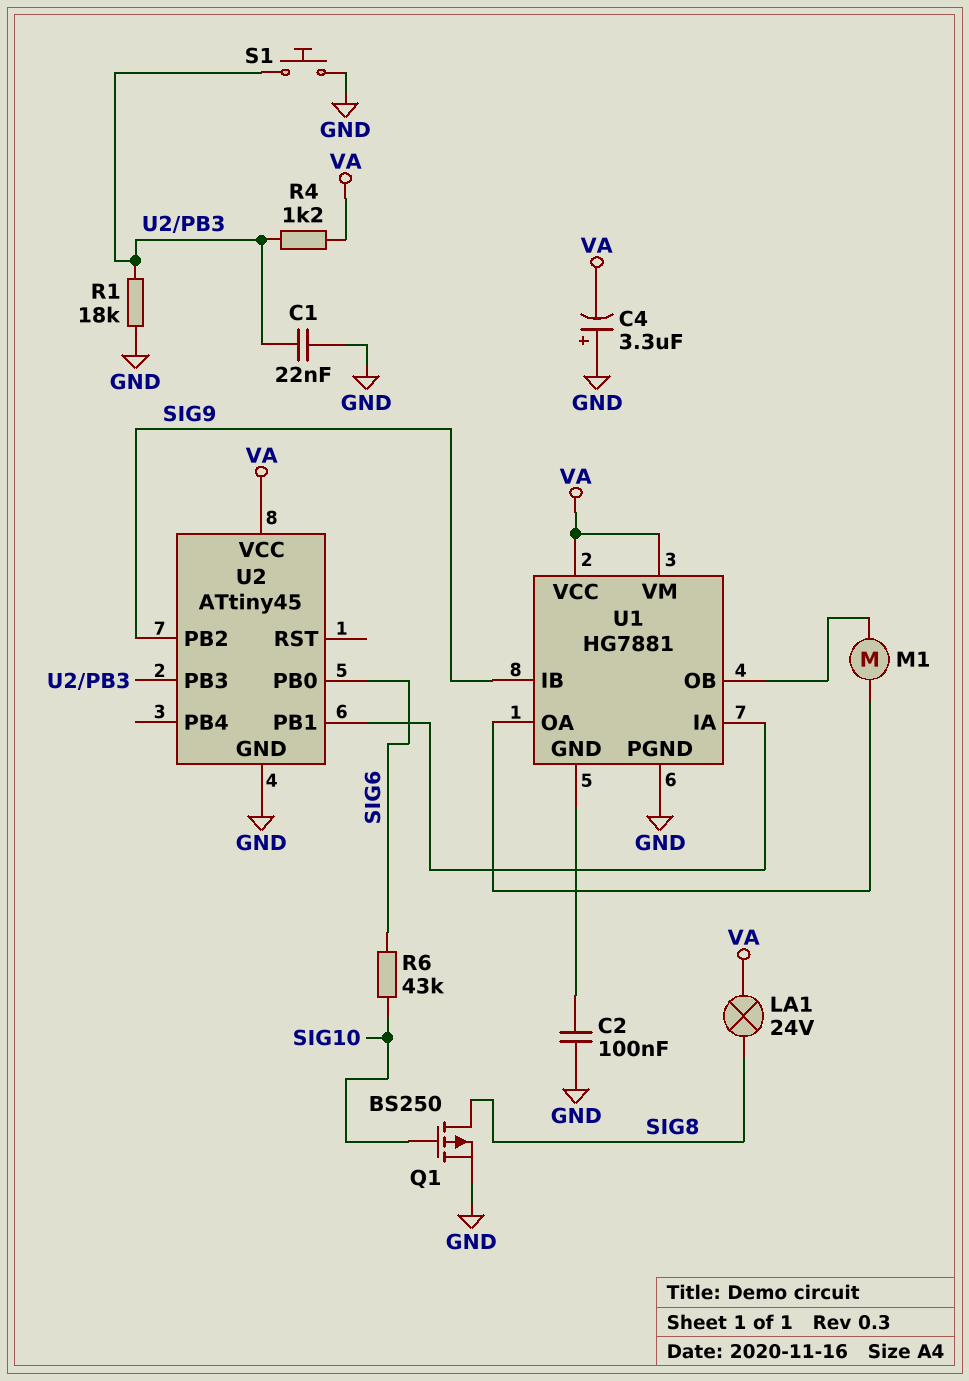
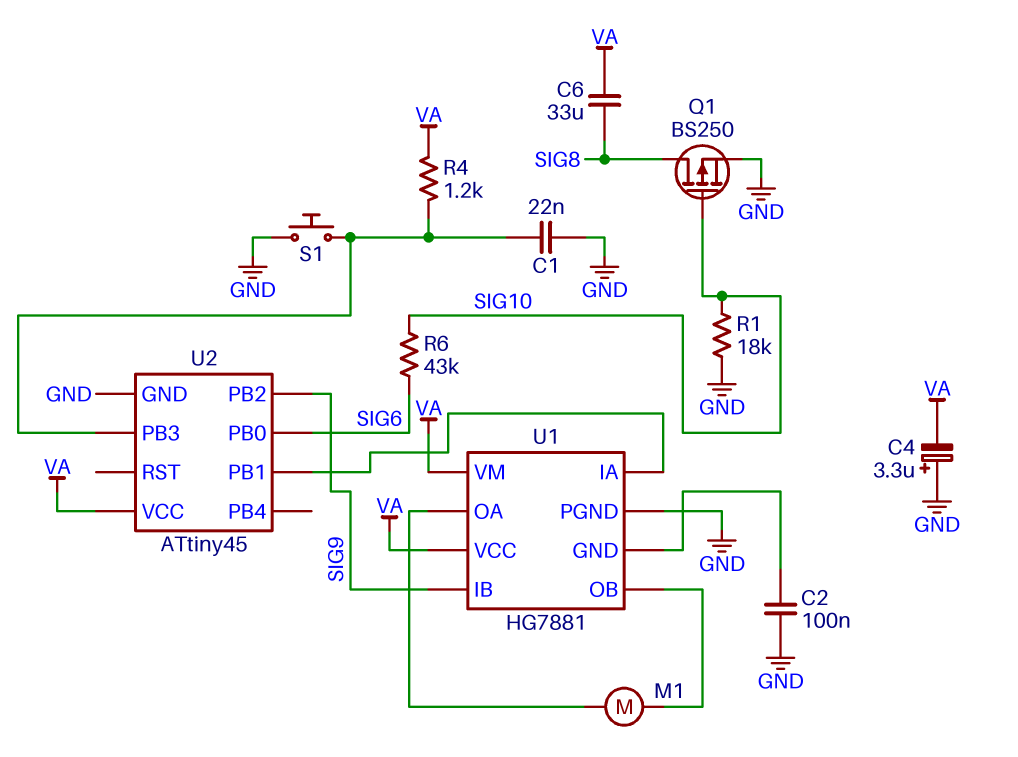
C6: none -> 33uF (SIG8, VA)
LA1: lamp 24V (SIG8, VA) -> none
R1: 18k (GND, U2/PB3) -> 18k (GND, SIG10)

